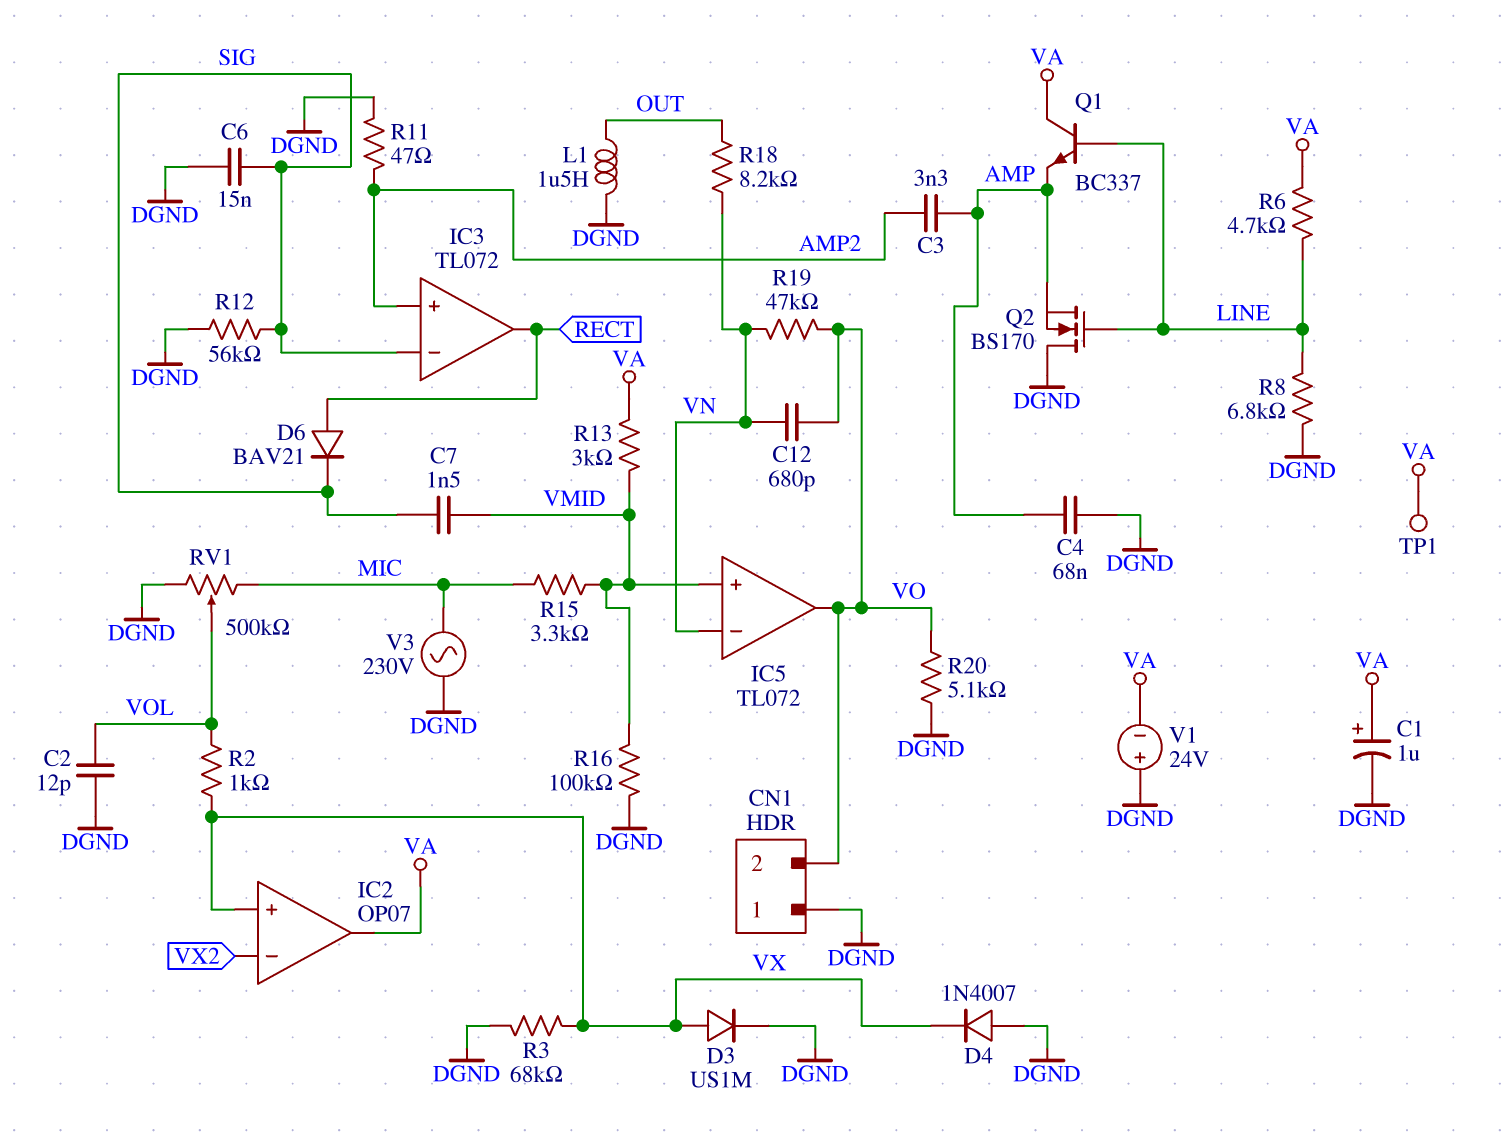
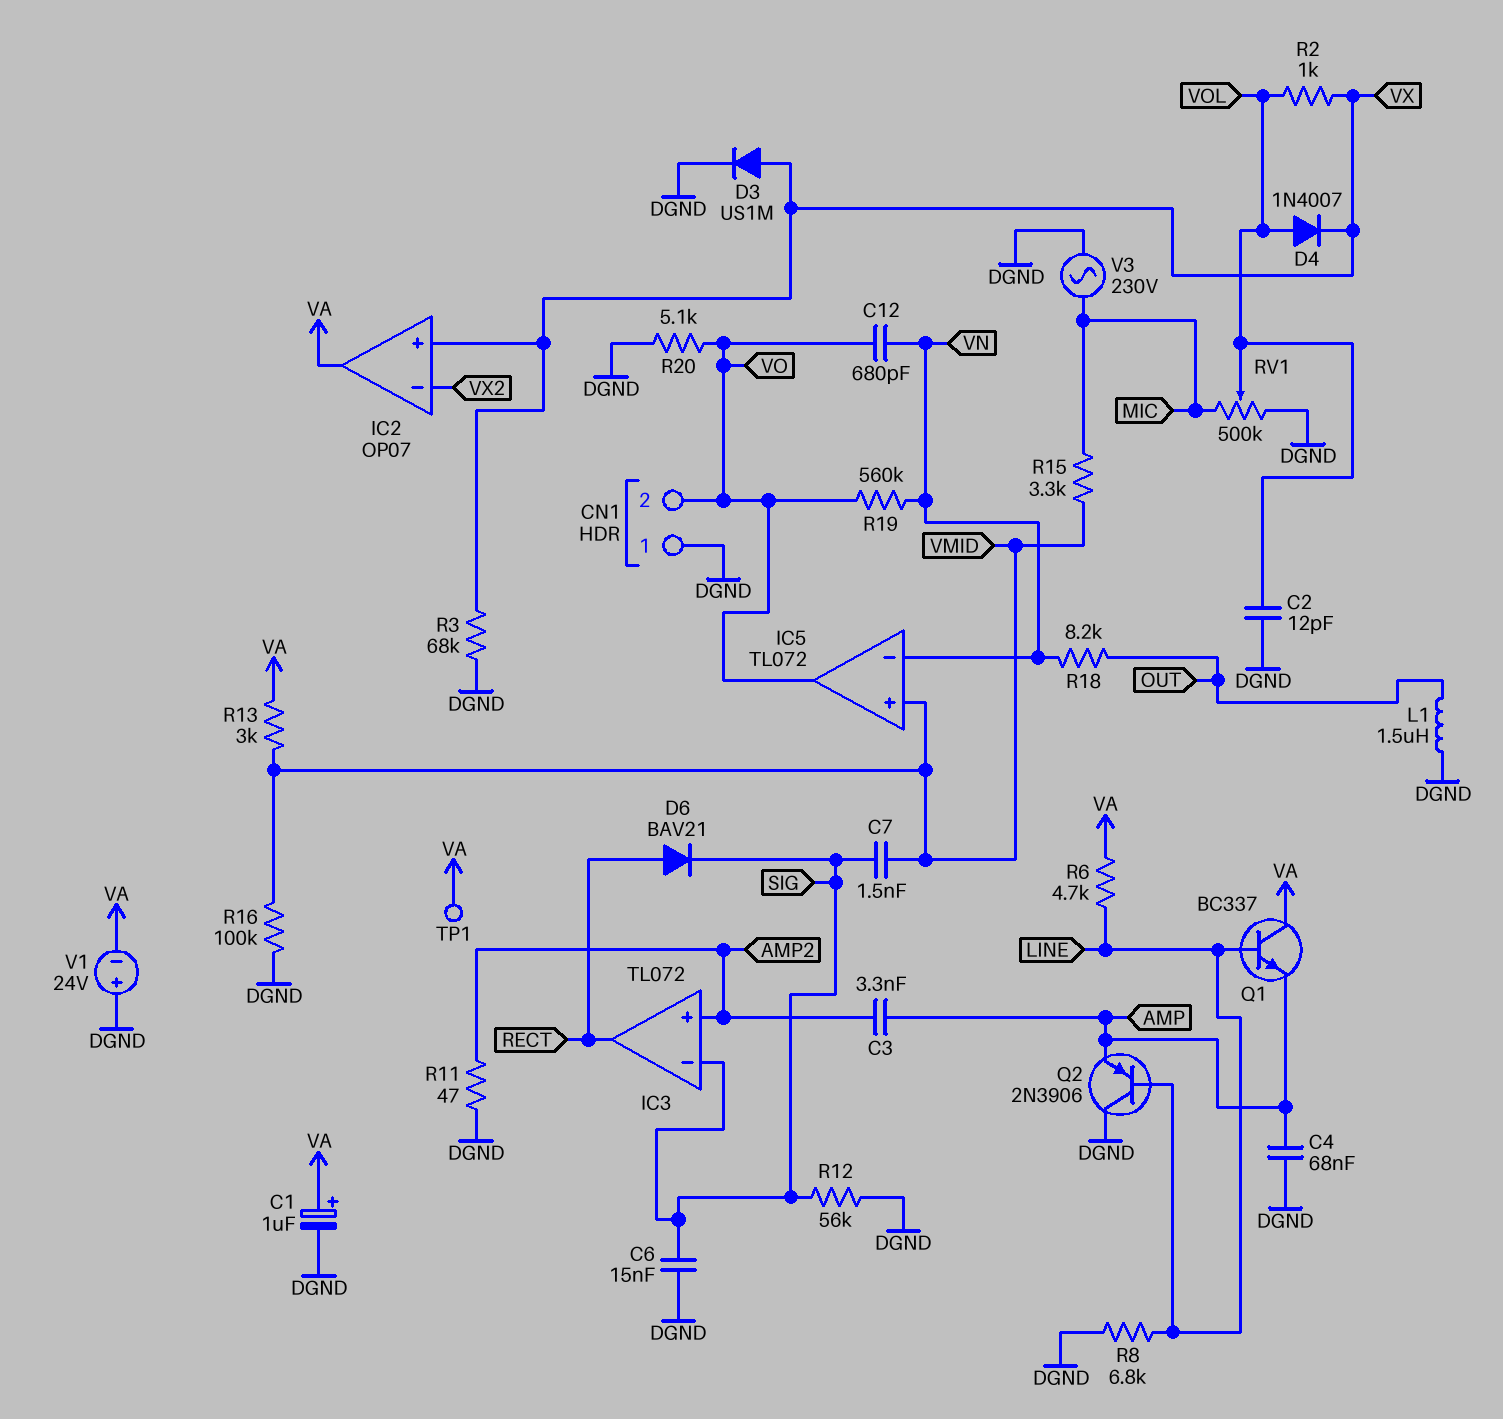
D4: diode 1N4007 (A DGND, K VX) -> diode 1N4007 (A VOL, K VX)
Q2: NMOS BS170 (G LINE, D DGND, S AMP) -> PNP 2N3906 (B LINE, C DGND, E AMP)
R19: 47k (VN, VO) -> 560k (VN, VO)

